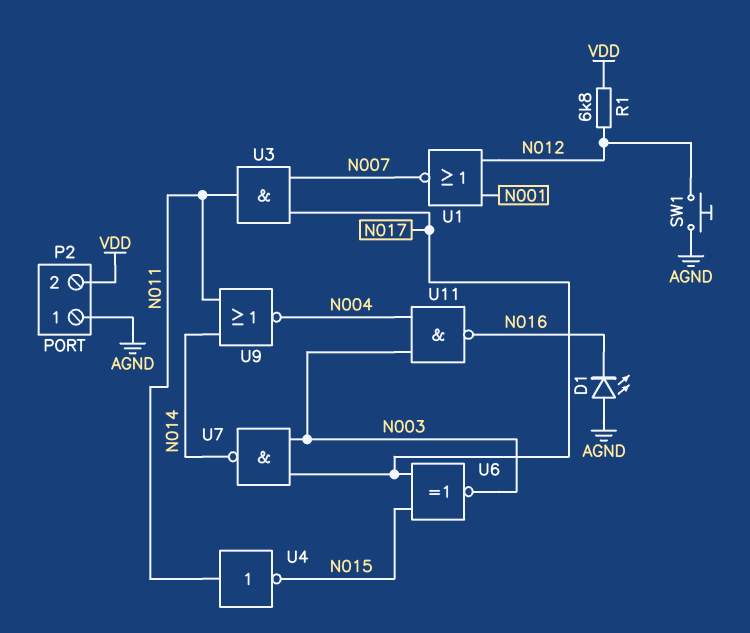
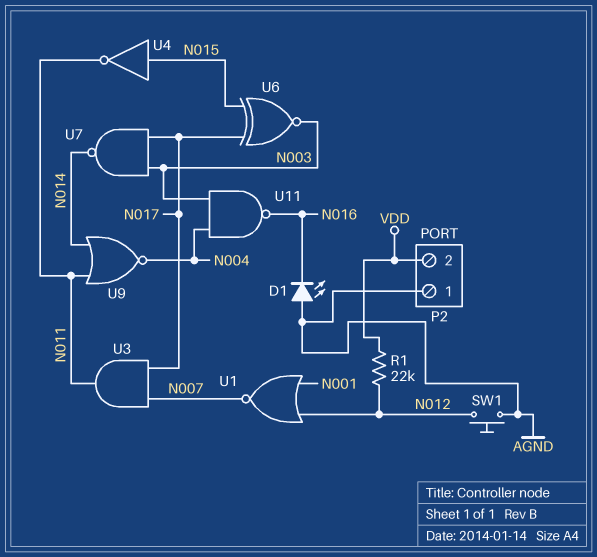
R1: 6.8k (N012, VDD) -> 22k (N012, VDD)
U4: NOT (in N011, out N015) -> NOT (in N015, out N011)

